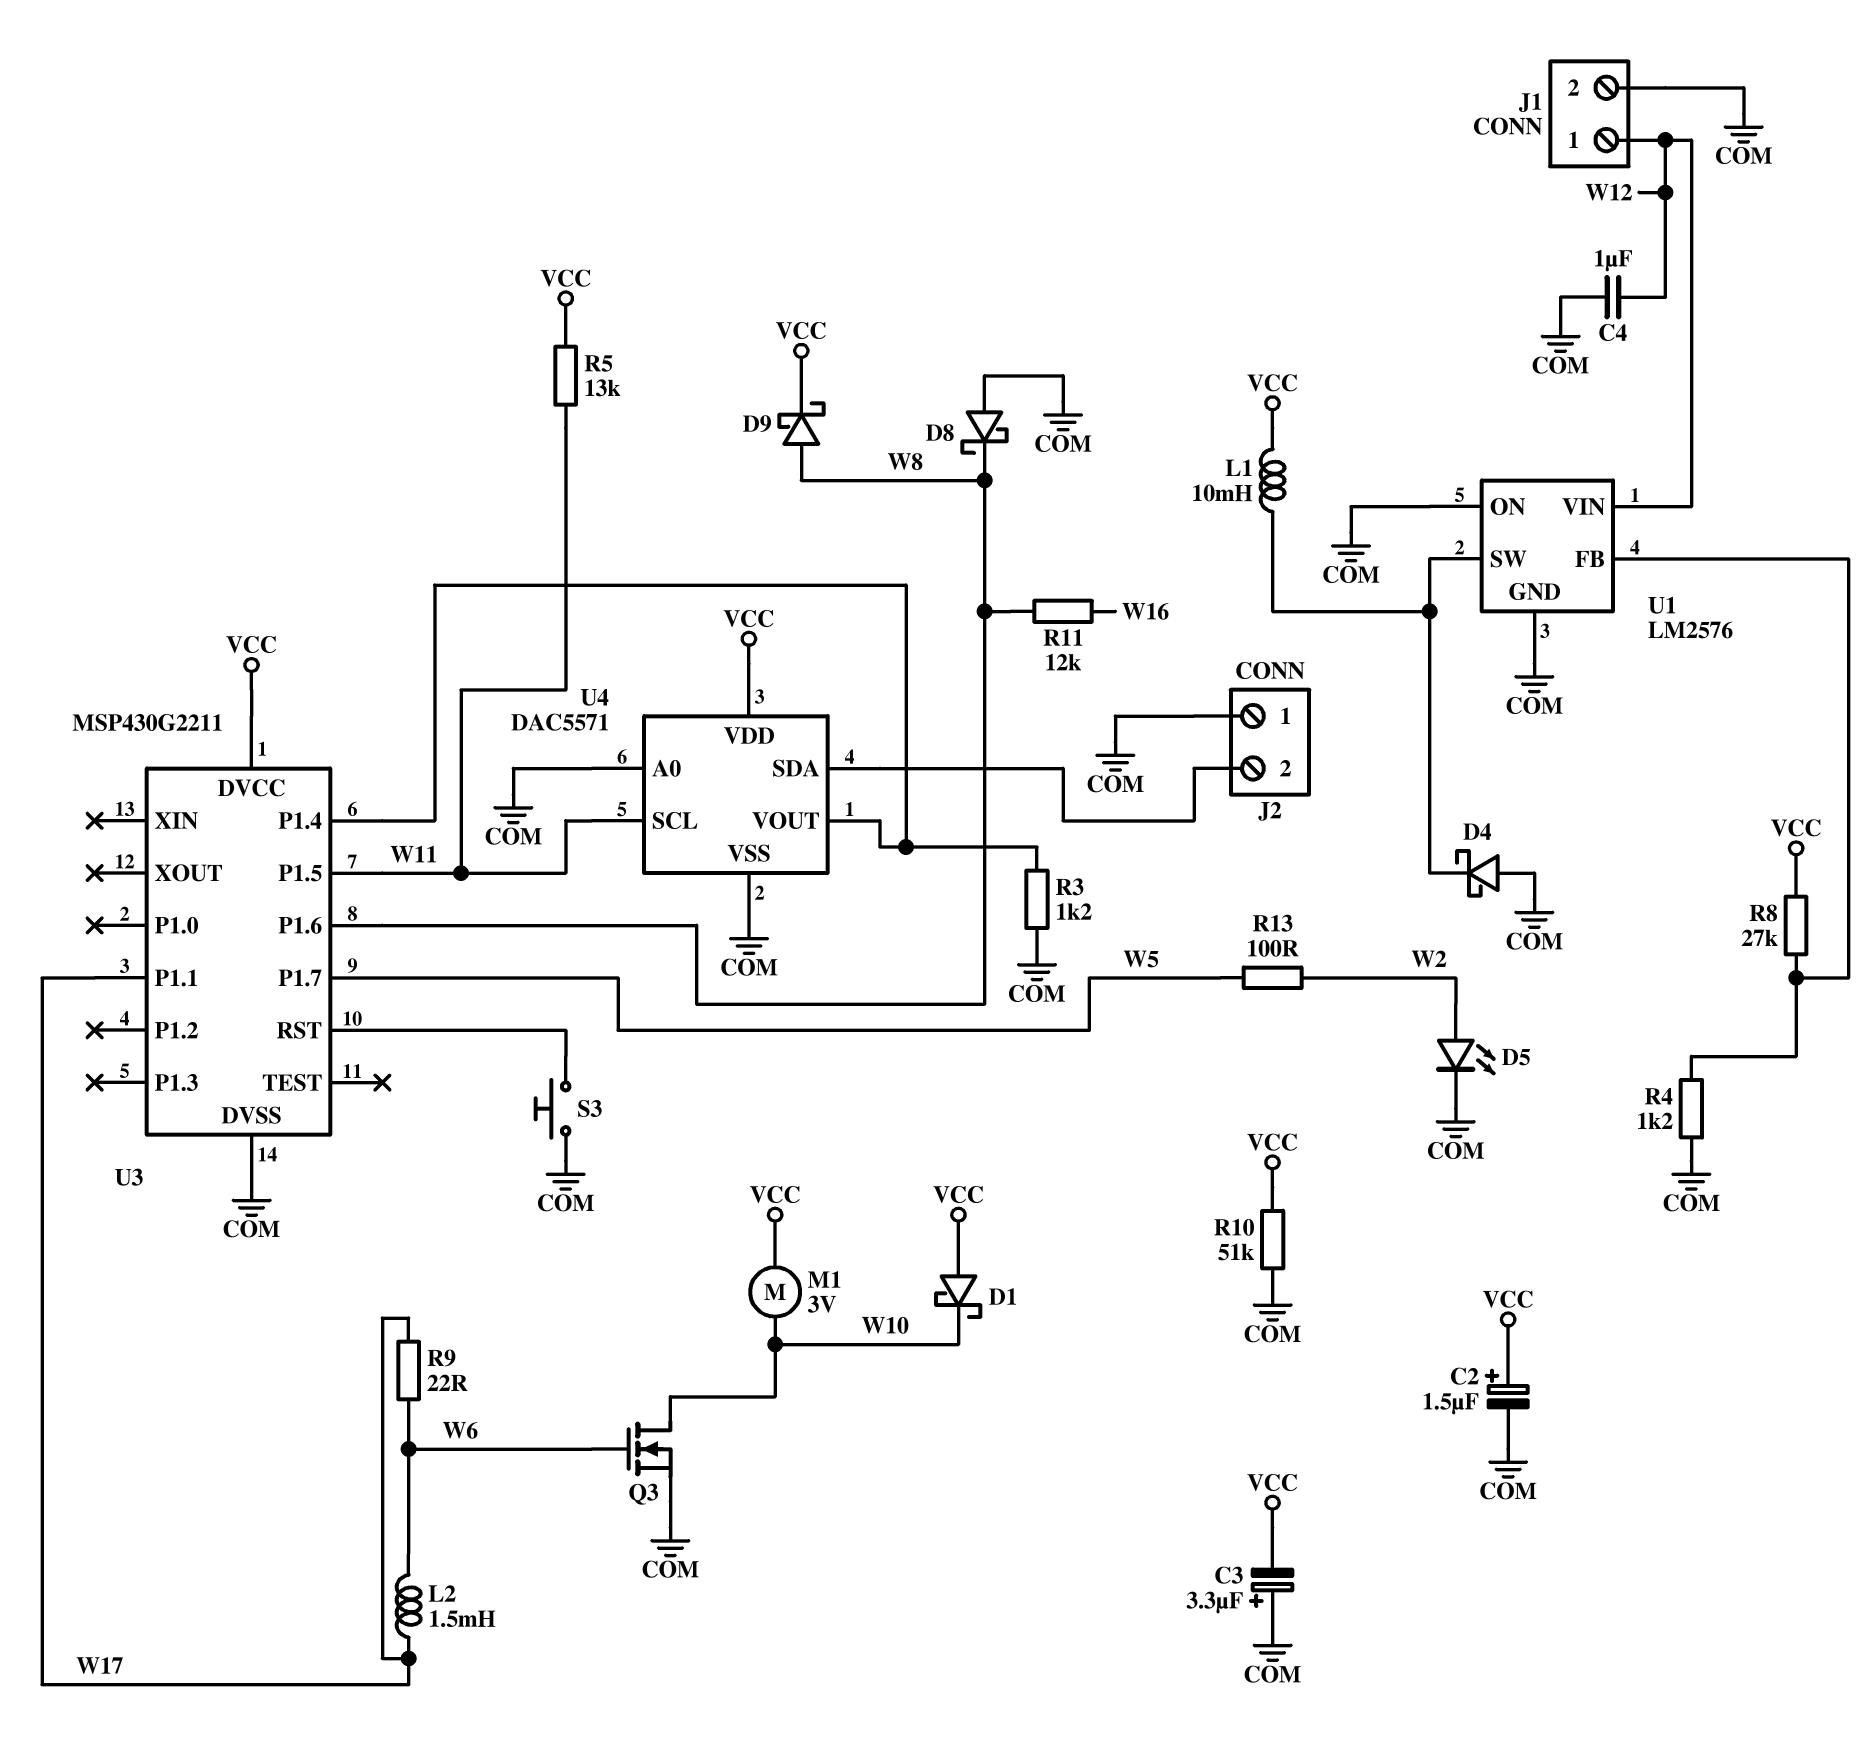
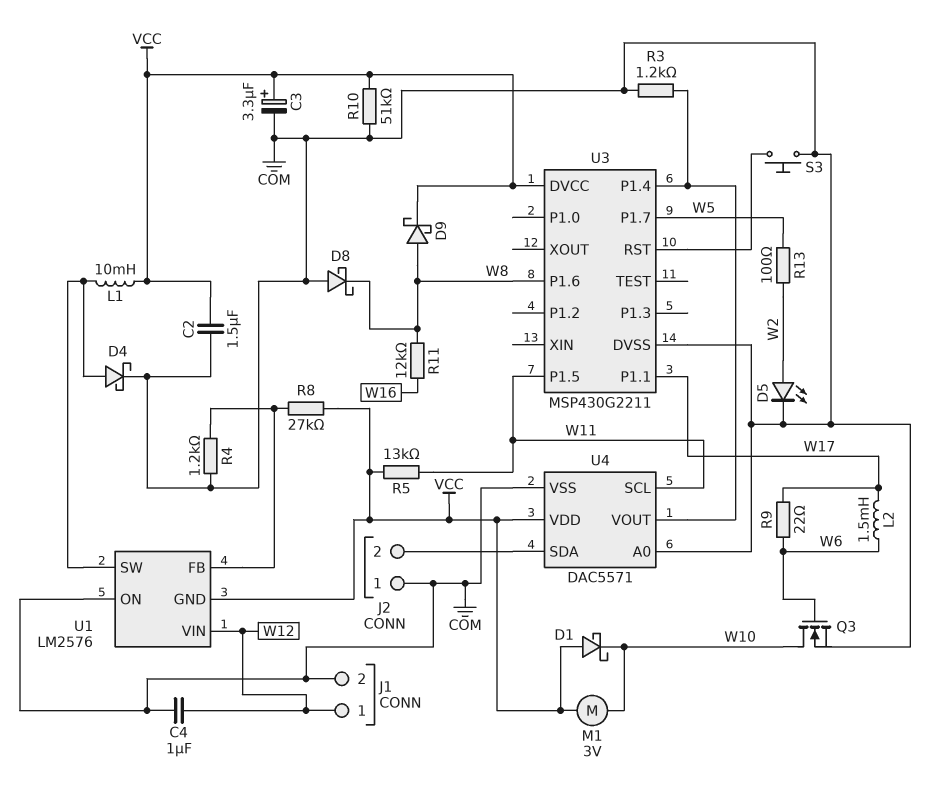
C2: 1.5uF (plus VCC, minus COM) -> 1.5uF (COM, VCC)
C3: 3.3uF (plus COM, minus VCC) -> 3.3uF (plus VCC, minus COM)
D4: schottky (A COM, K U1/SW) -> schottky (A U1/SW, K COM)
U1 pin GND: COM -> VCC

